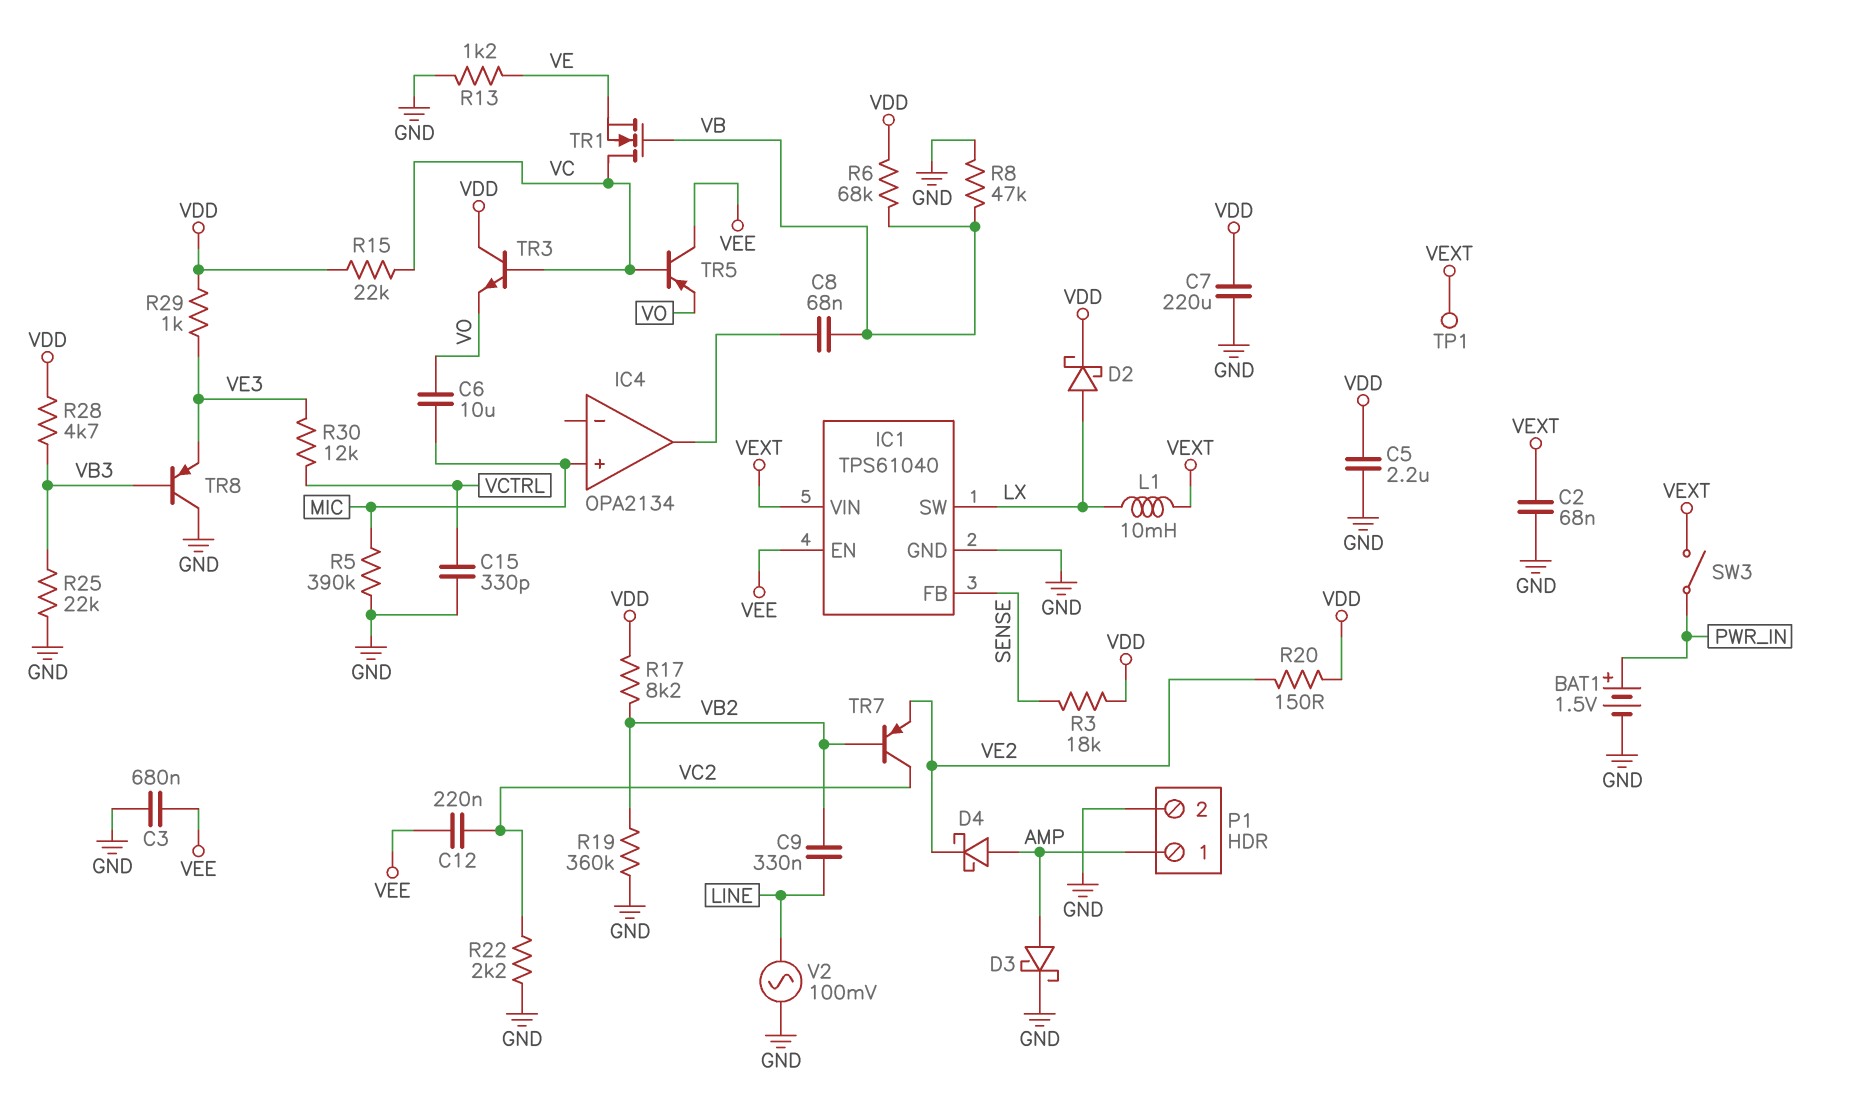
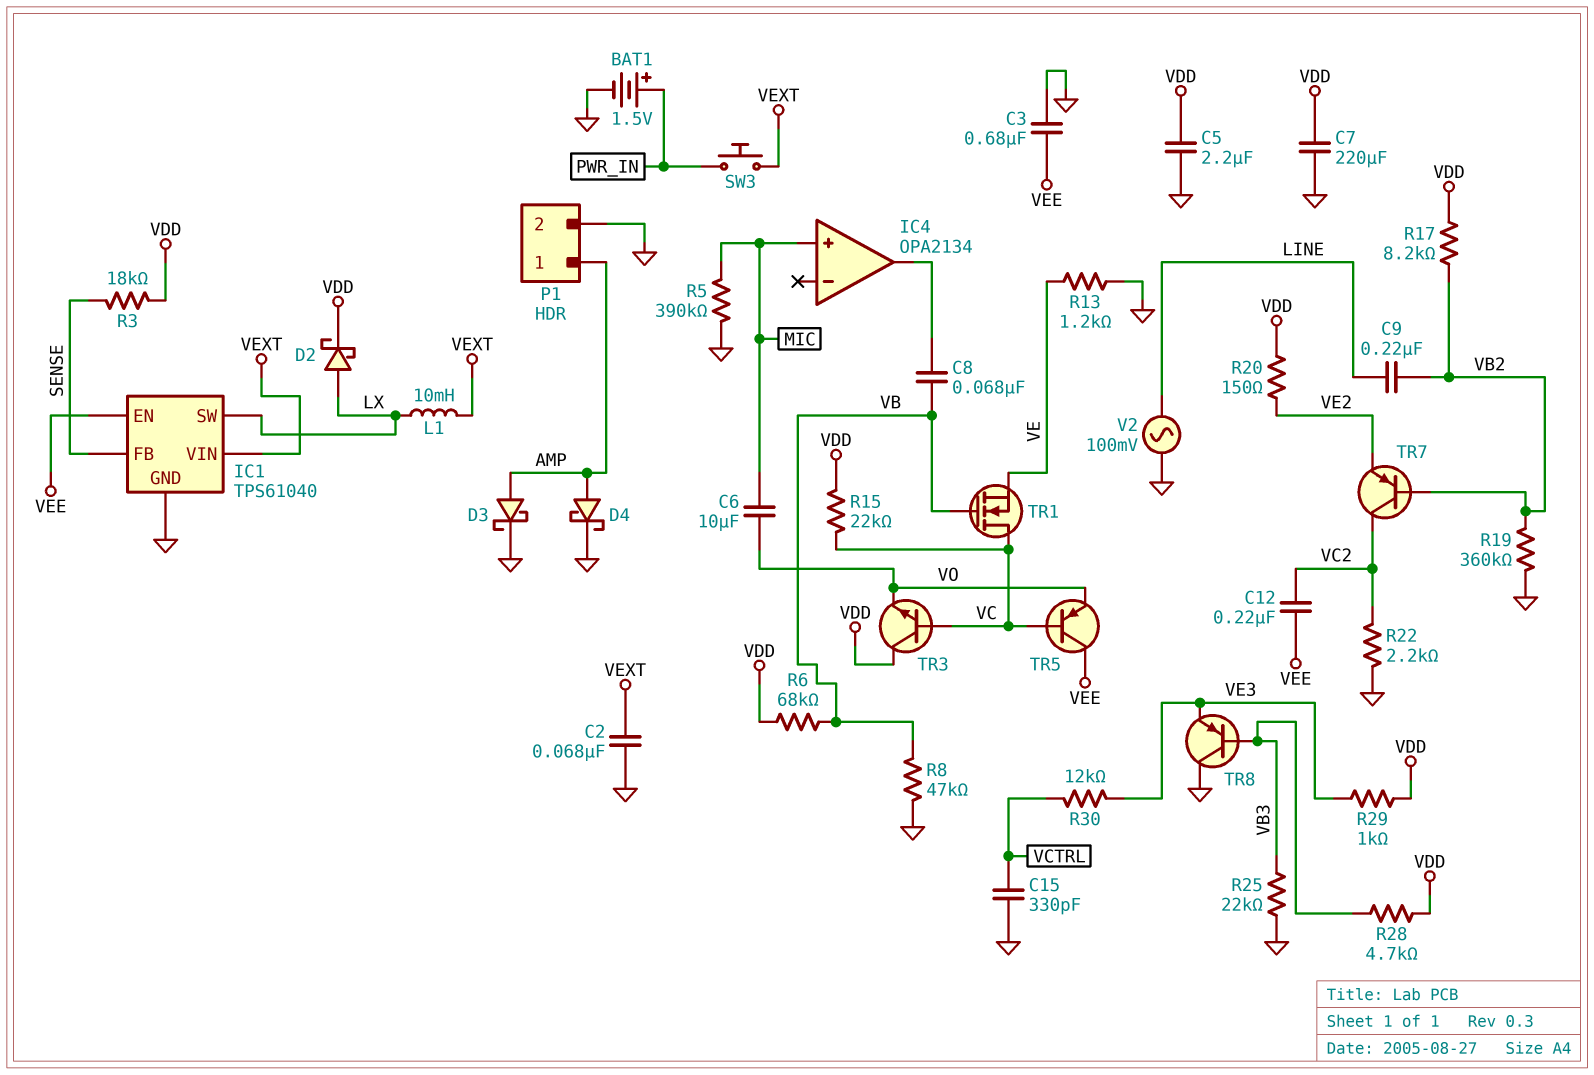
C9: 330nF (LINE, VB2) -> 220nF (LINE, VB2)
D4: schottky (A AMP, K VE2) -> schottky (A AMP, K GND)
SW3: switch (PWR_IN, VEXT) -> button (PWR_IN, VEXT)
TP1: test point (VEXT) -> none

